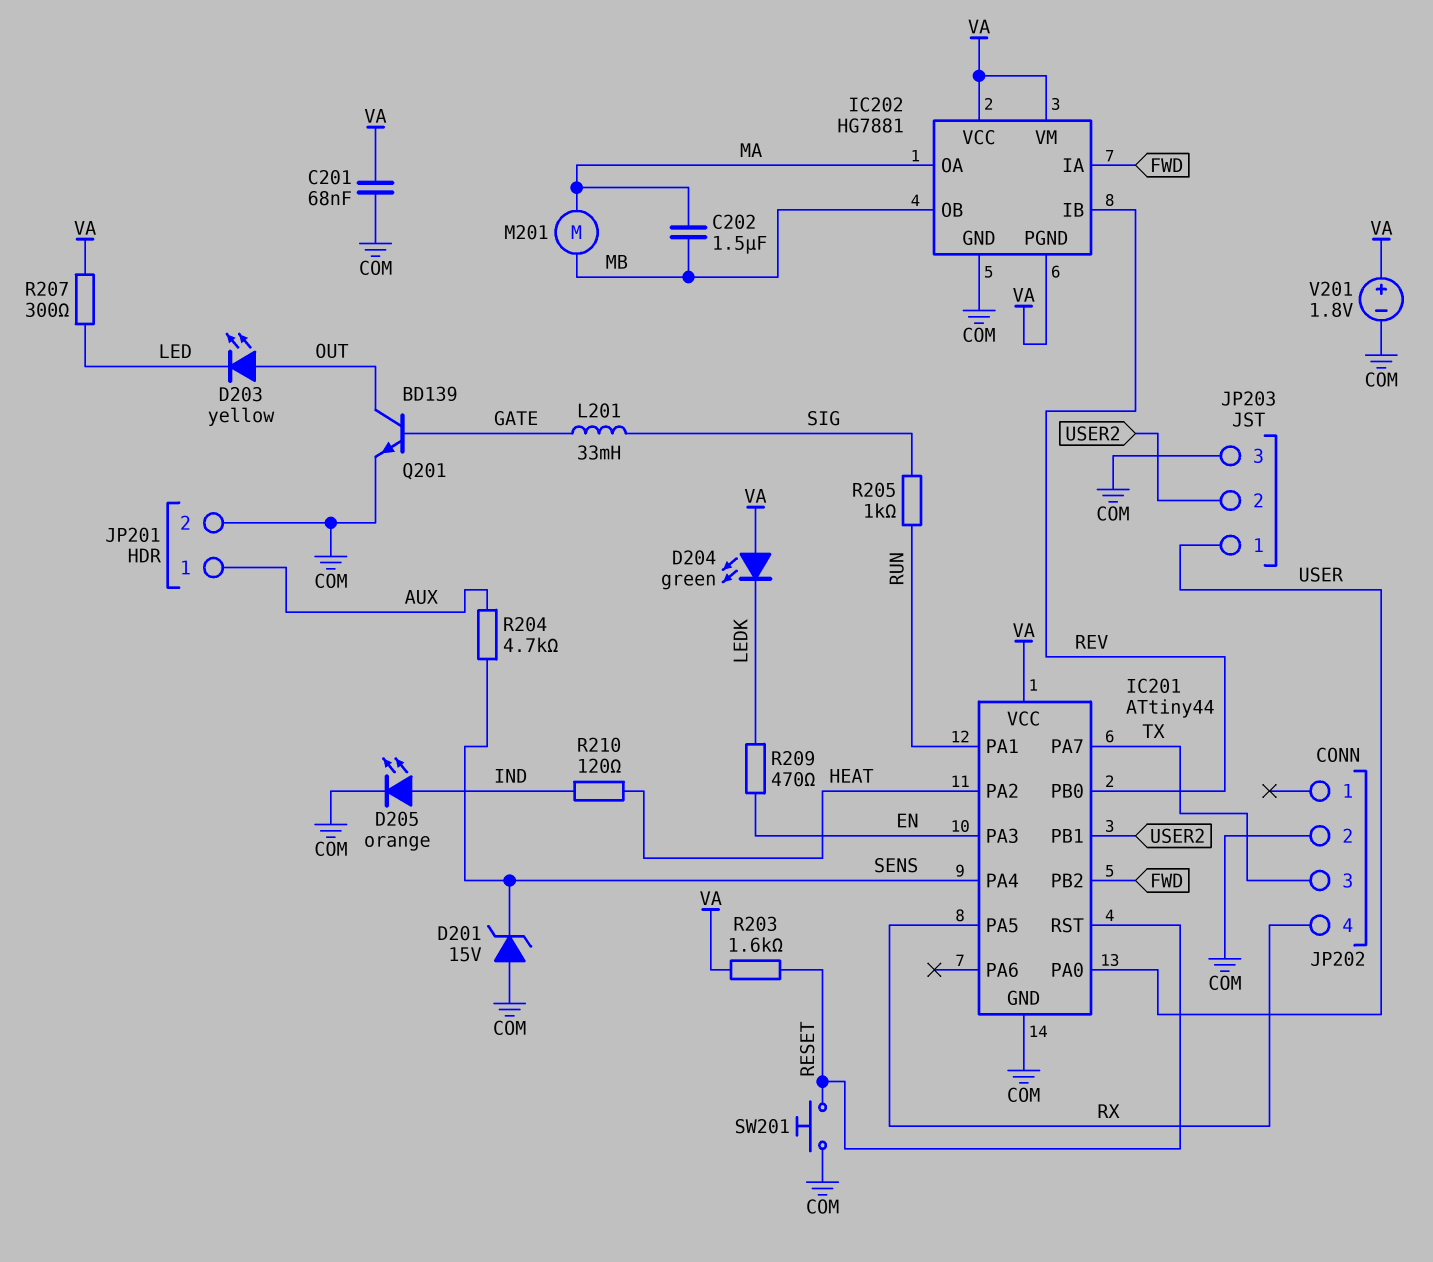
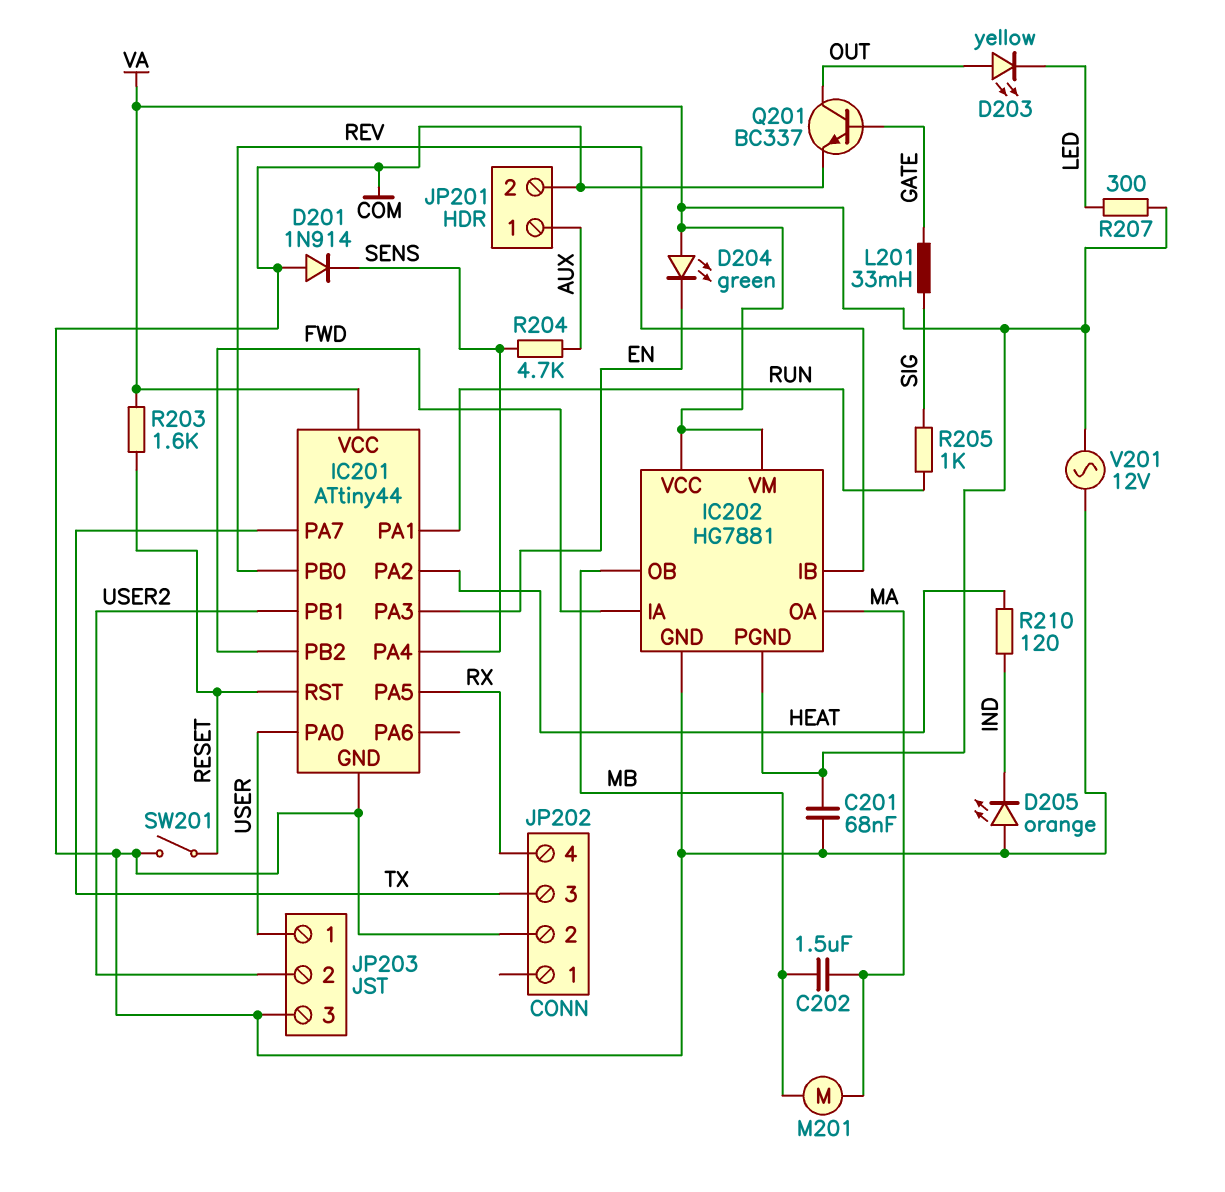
D201: zener 15V (A COM, K SENS) -> diode 1N914 (A COM, K SENS)
D204: LED green (A VA, K LEDK) -> LED green (A VA, K EN)
D205: LED orange (A IND, K COM) -> LED orange (A COM, K IND)
Q201: NPN BD139 (B GATE, C OUT, E COM) -> NPN BC337 (B GATE, C OUT, E COM)
R209: 470 (EN, LEDK) -> none
SW201: button (COM, RESET) -> switch (COM, RESET)
V201: 1.8V (plus VA, minus COM) -> AC 12V (COM, VA)

